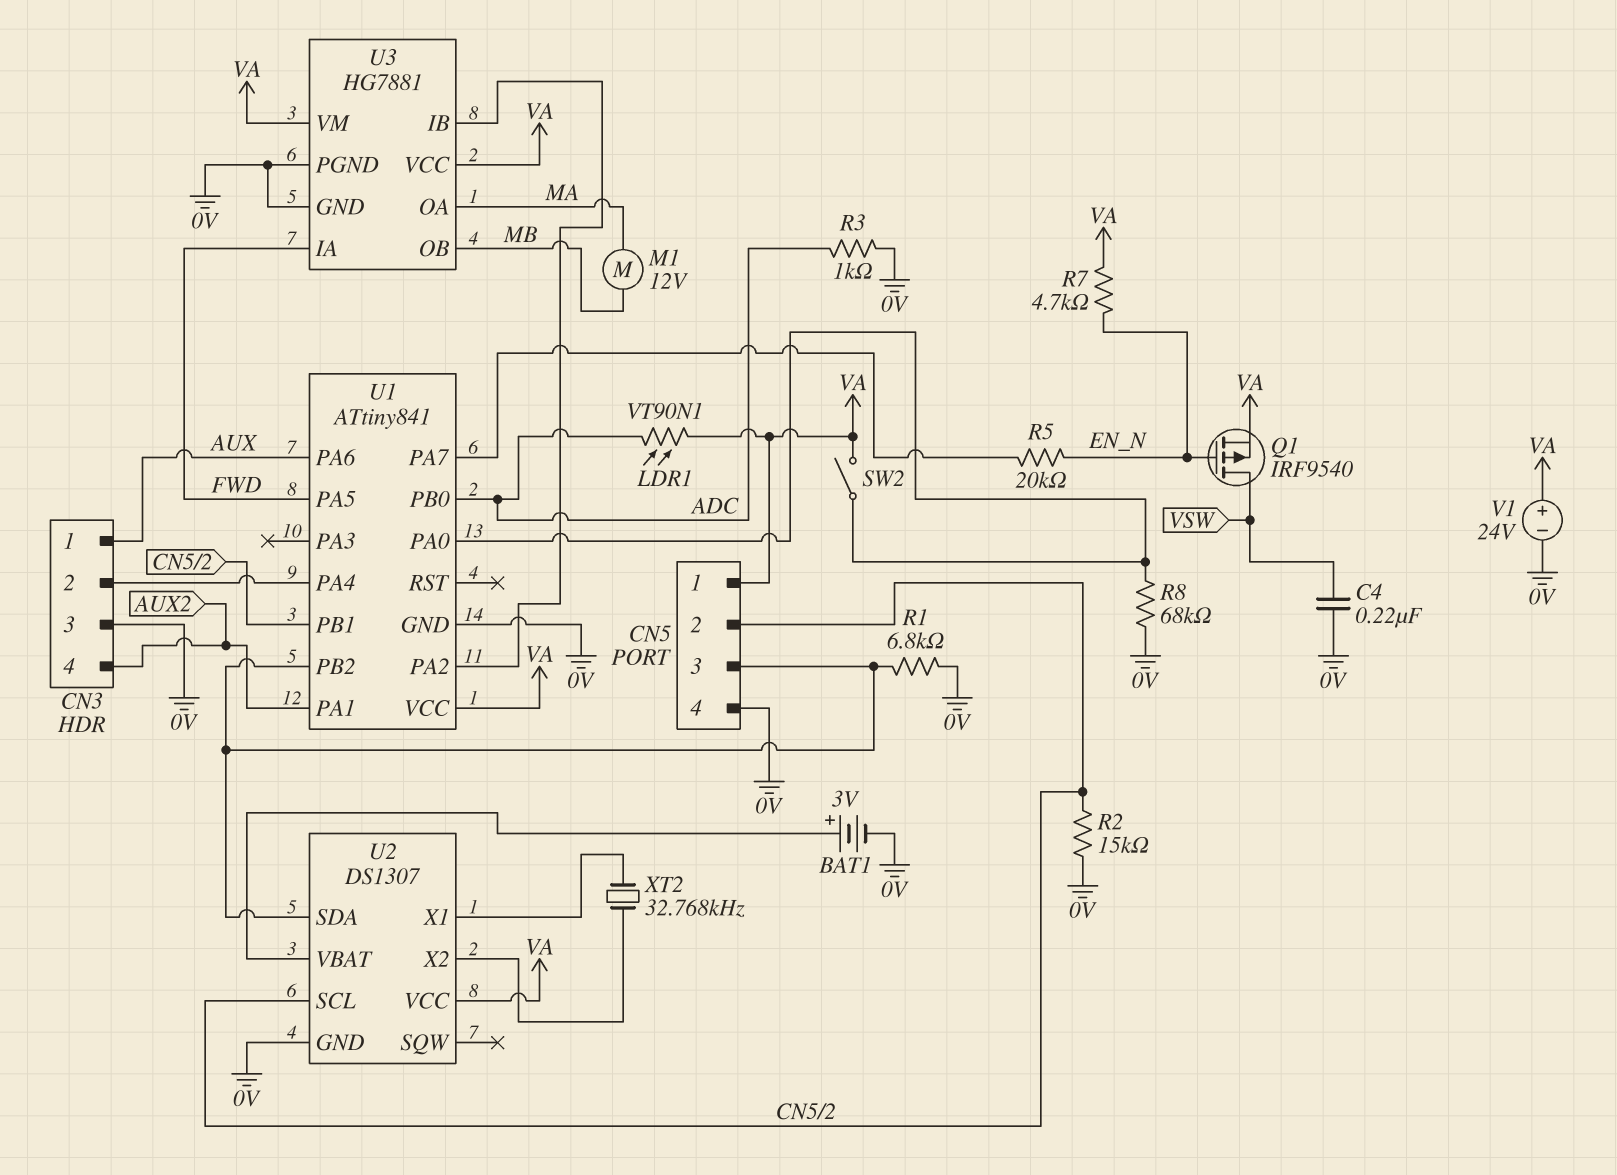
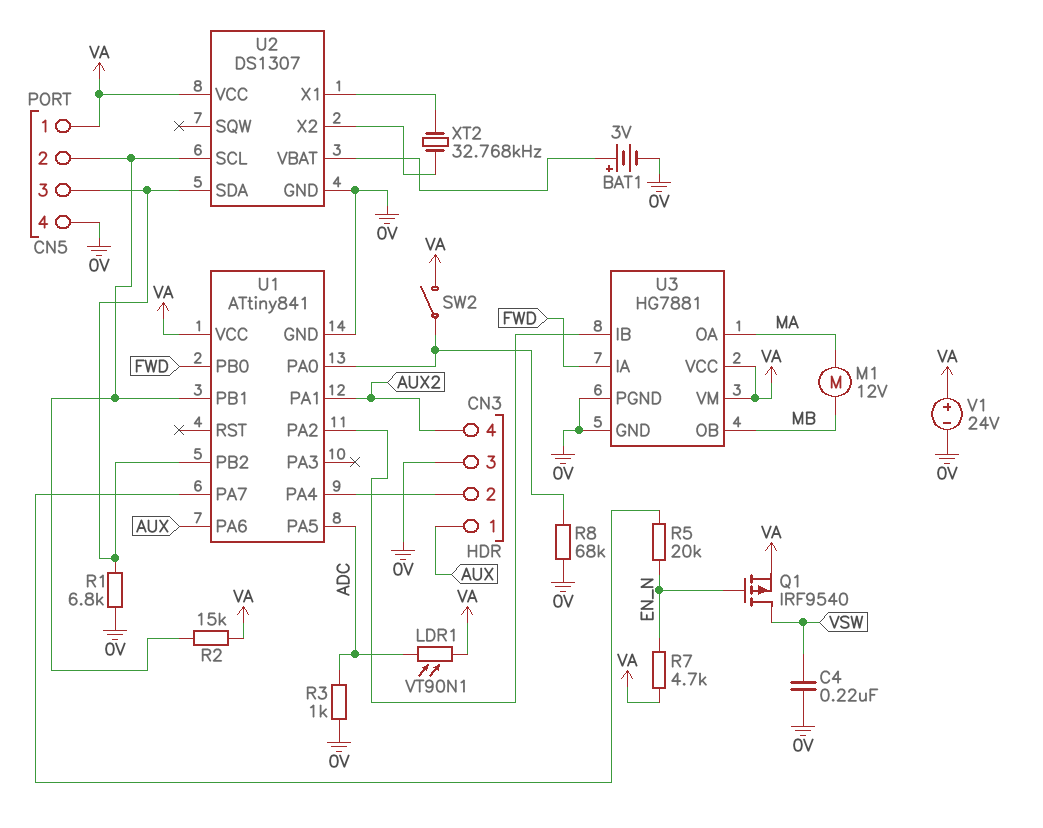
R2: 15k (0V, CN5/2) -> 15k (CN5/2, VA)
U1 pin PA5: FWD -> ADC
U1 pin PB0: ADC -> FWD

